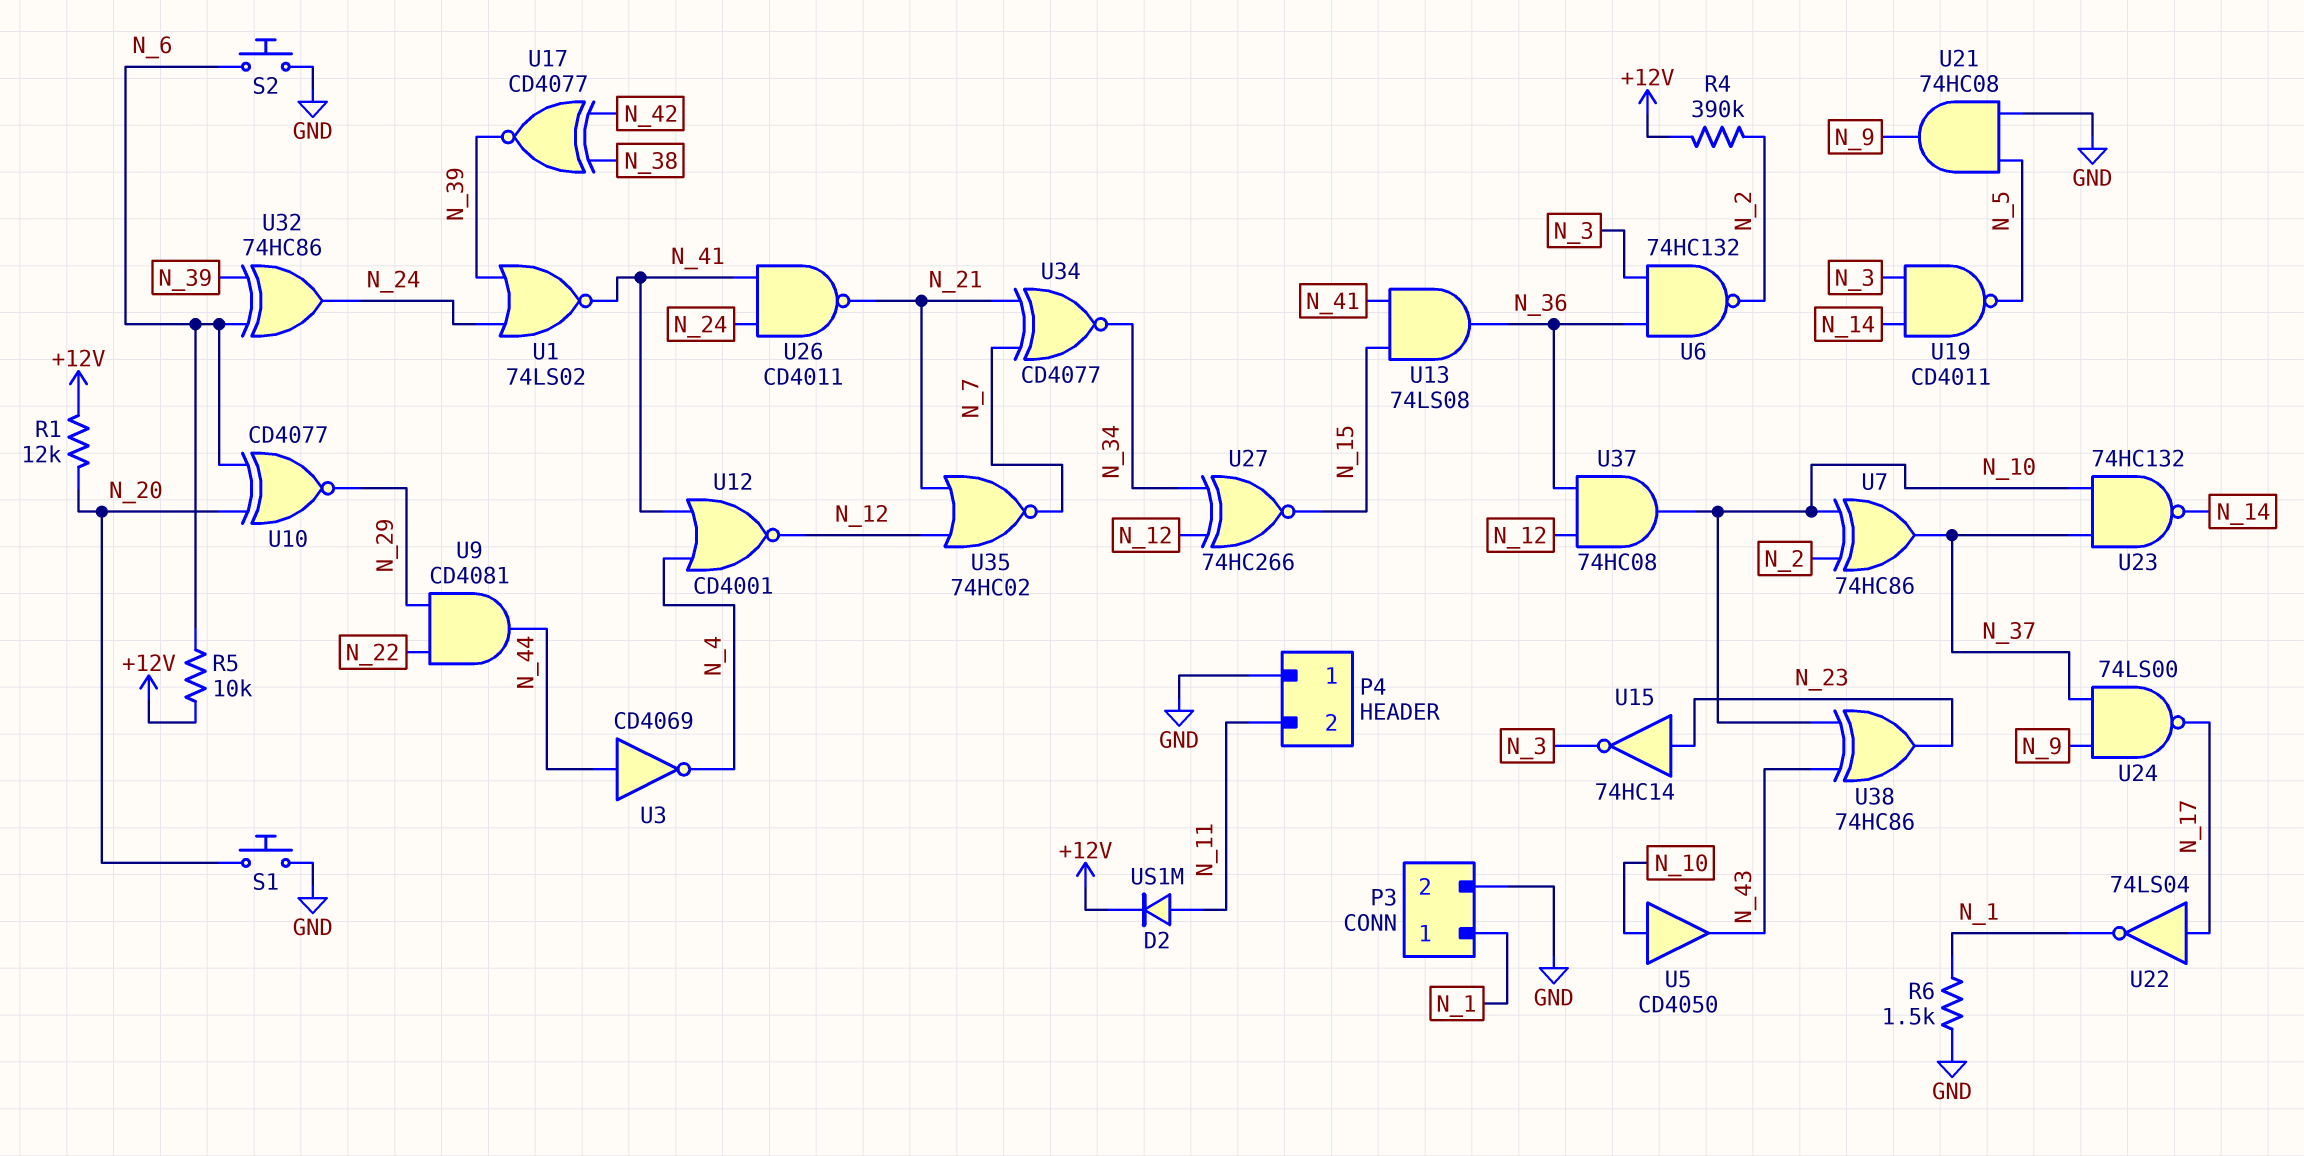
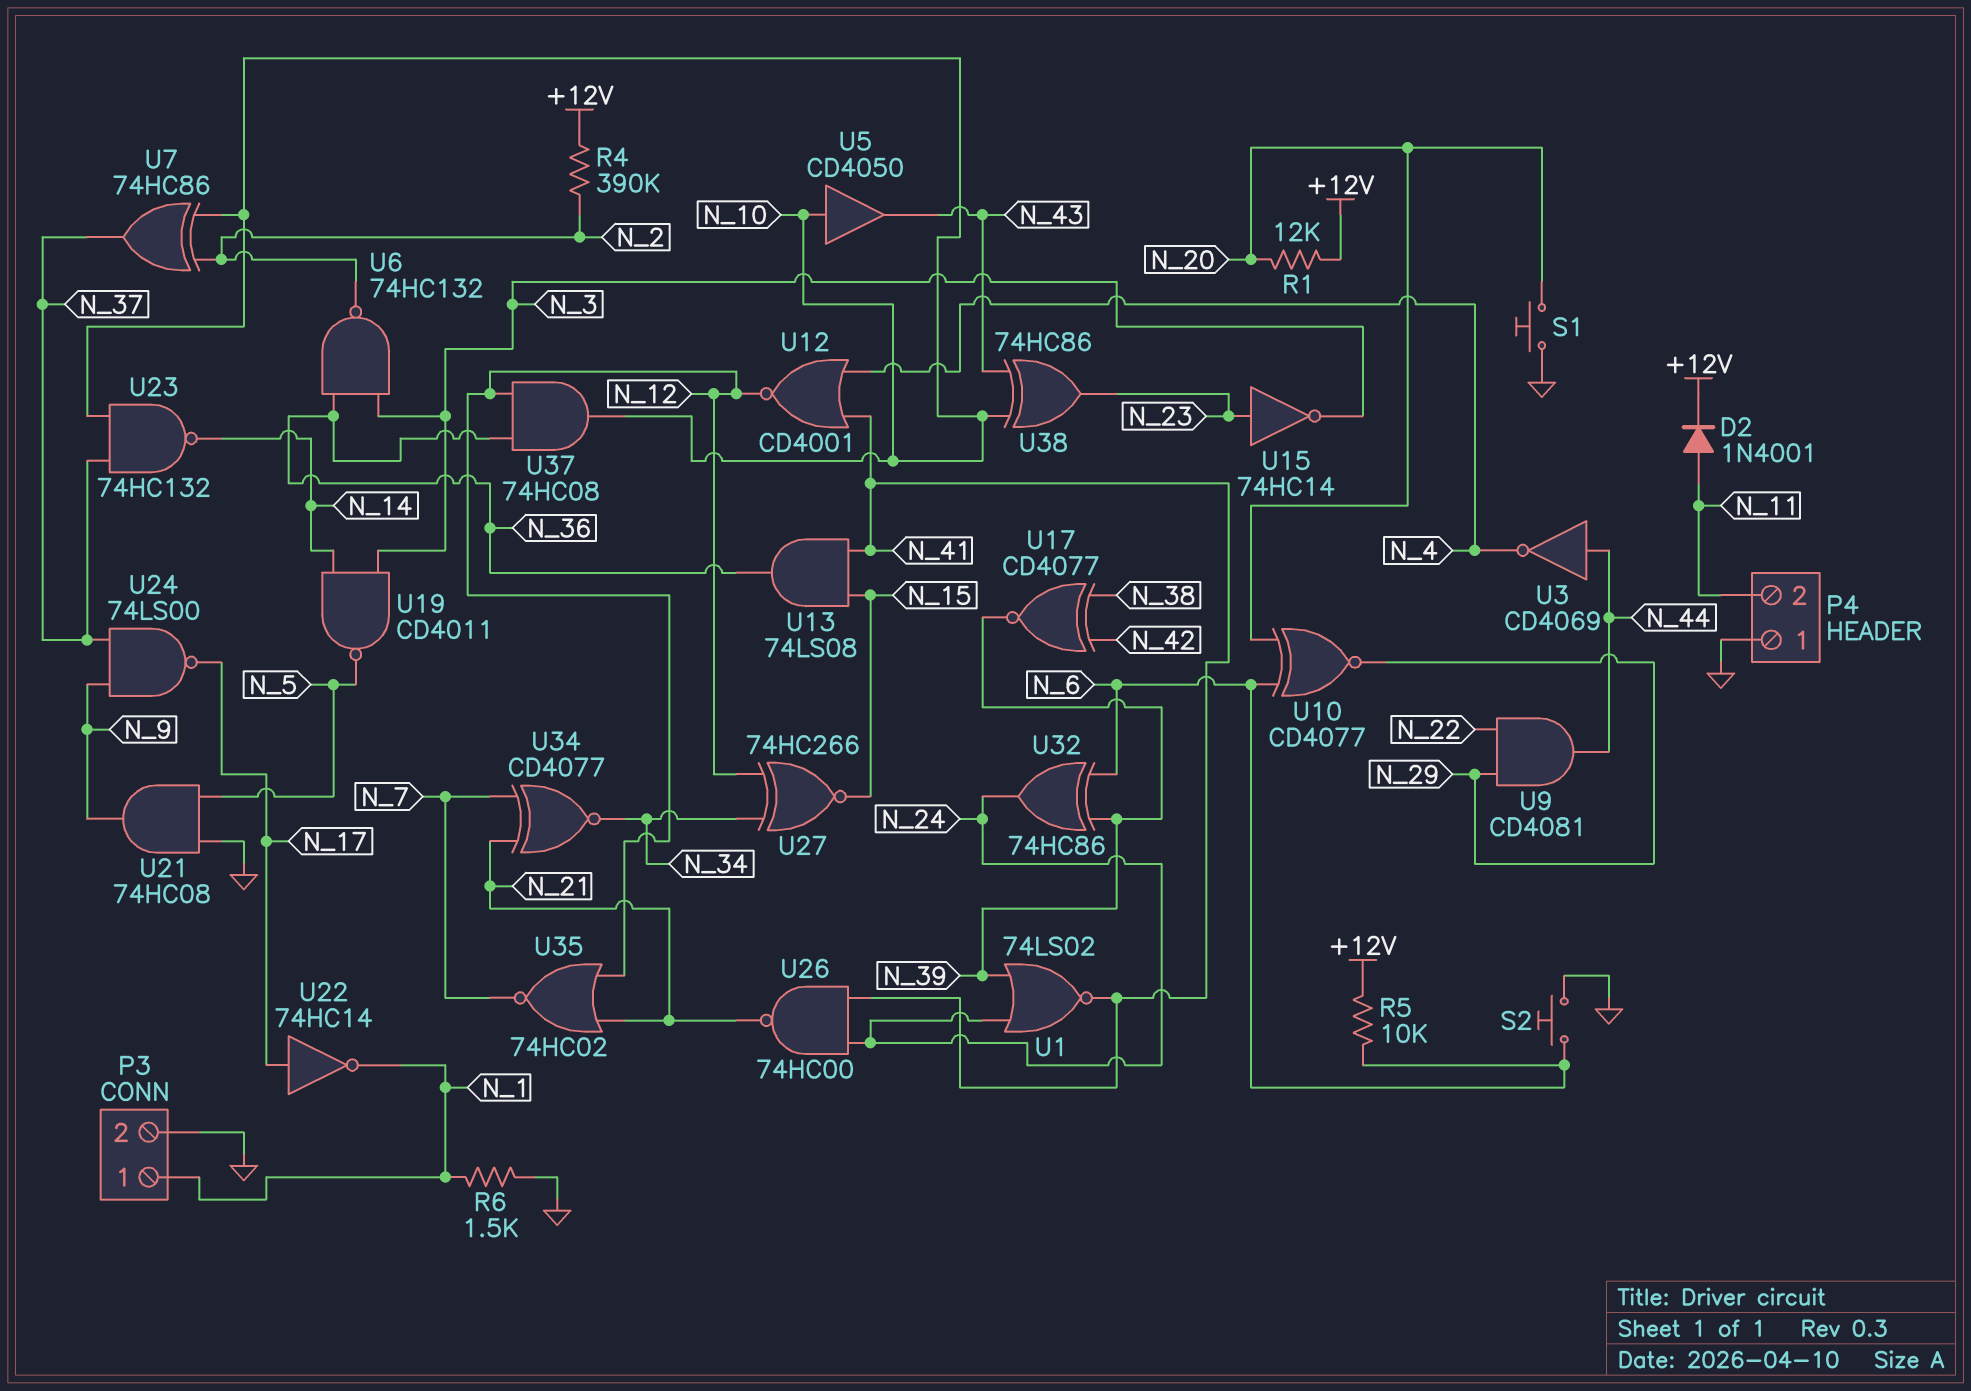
D2: diode US1M (A N_11, K +12V) -> diode 1N4001 (A N_11, K +12V)
U22: NOT 74LS04 (in N_17, out N_1) -> NOT 74HC14 (in N_17, out N_1)
U26: NAND CD4011 (in N_24, in N_41, out N_21) -> NAND 74HC00 (in N_24, in N_41, out N_21)

